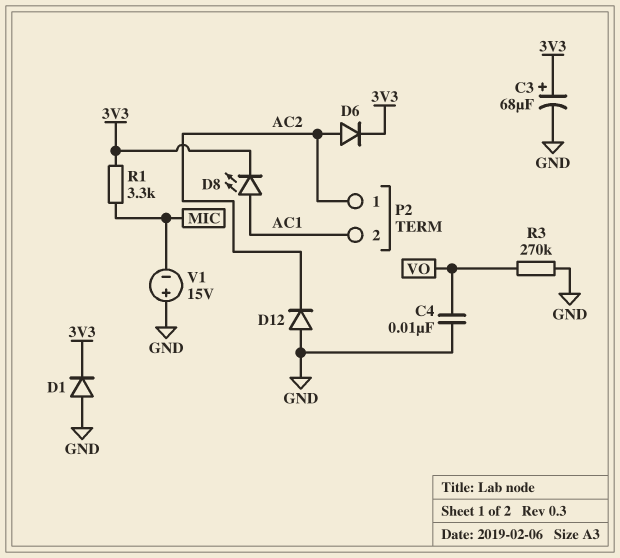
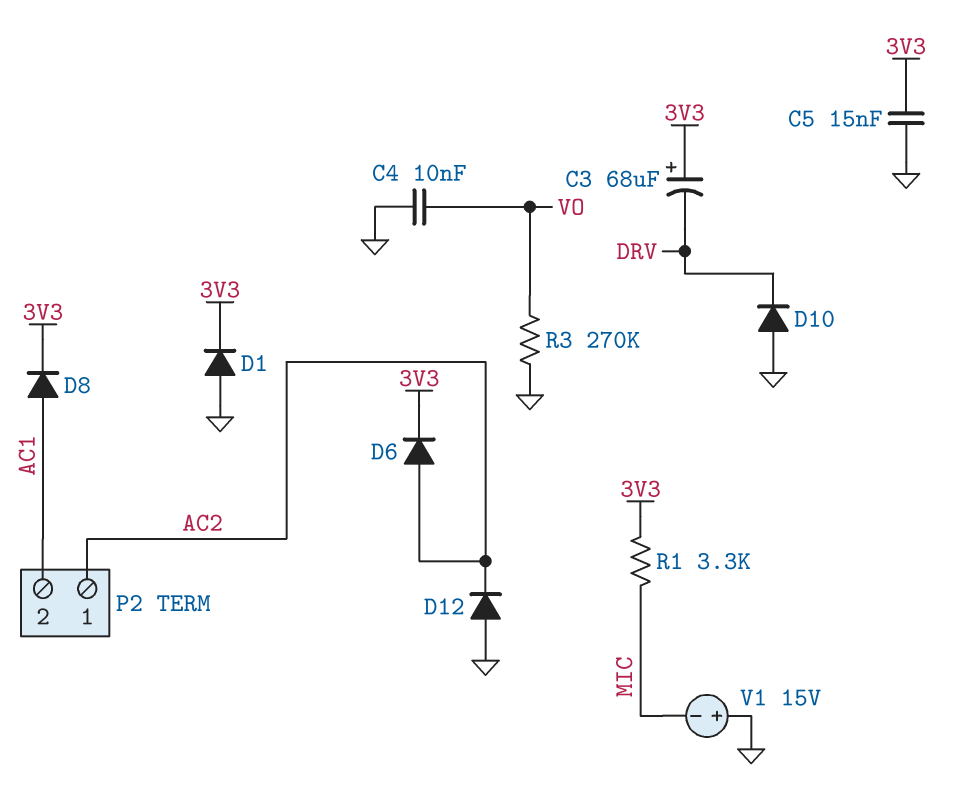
C3: 68uF (plus 3V3, minus GND) -> 68uF (plus 3V3, minus DRV)
C5: none -> 15nF (3V3, GND)
D8: LED (A AC1, K 3V3) -> diode (A AC1, K 3V3)
D10: none -> diode (A GND, K DRV)

